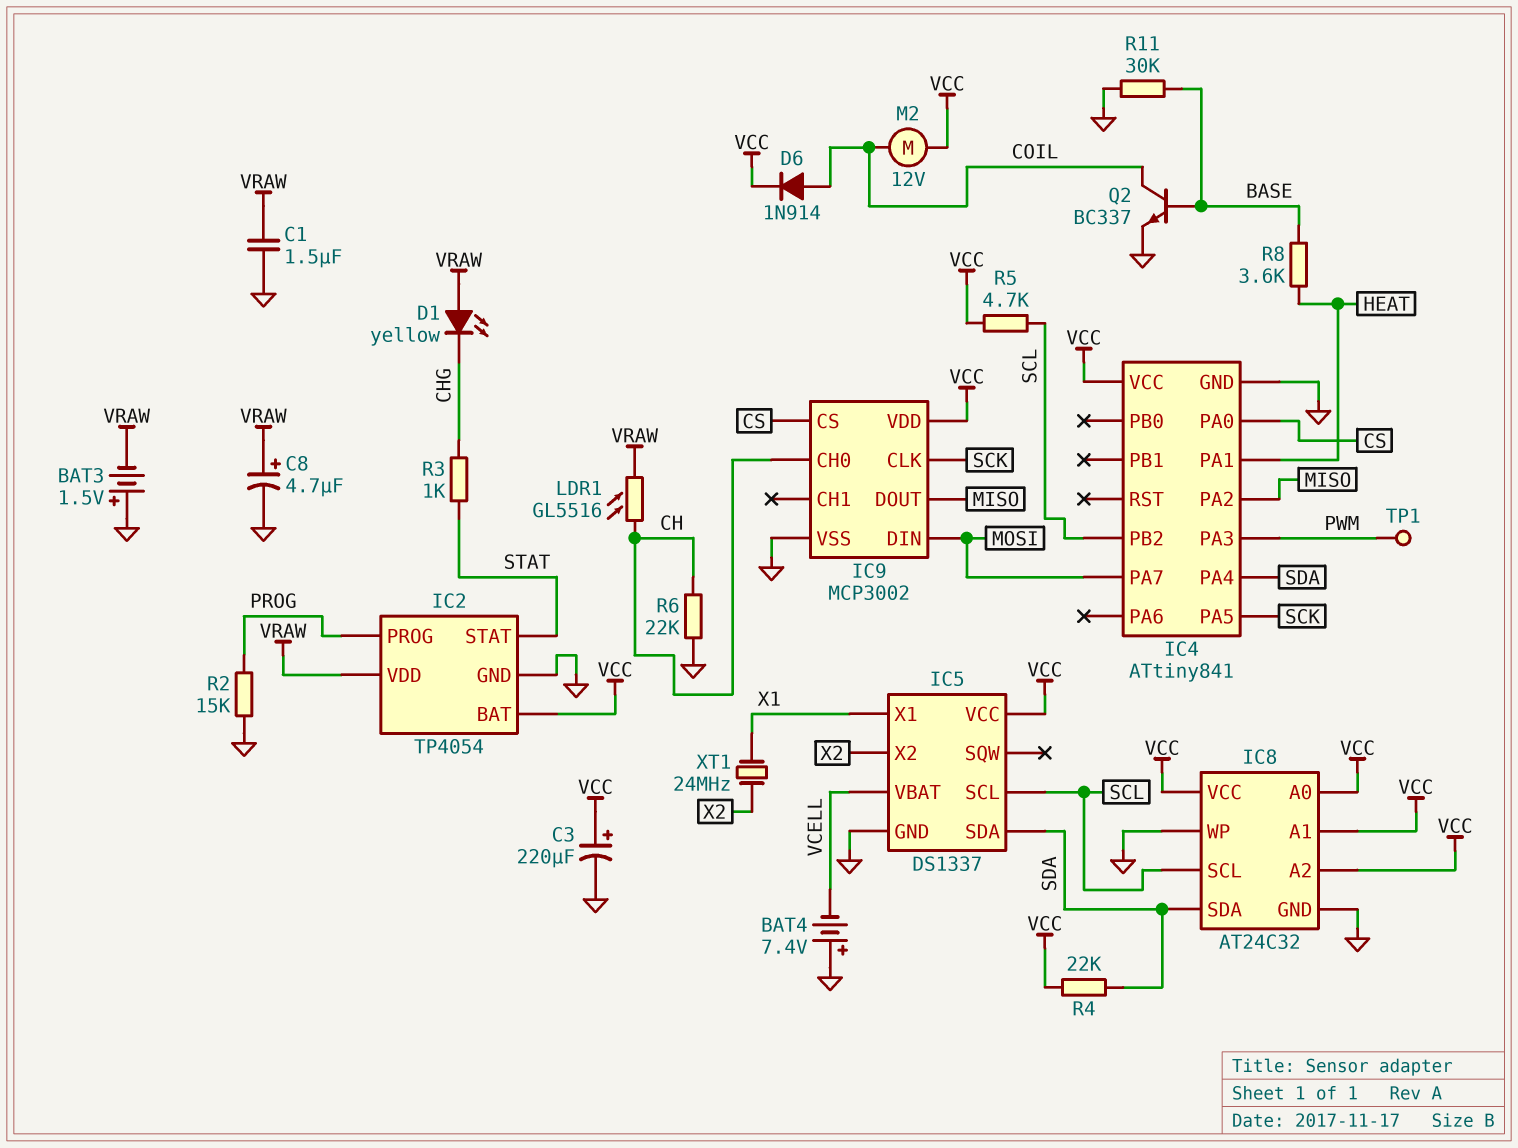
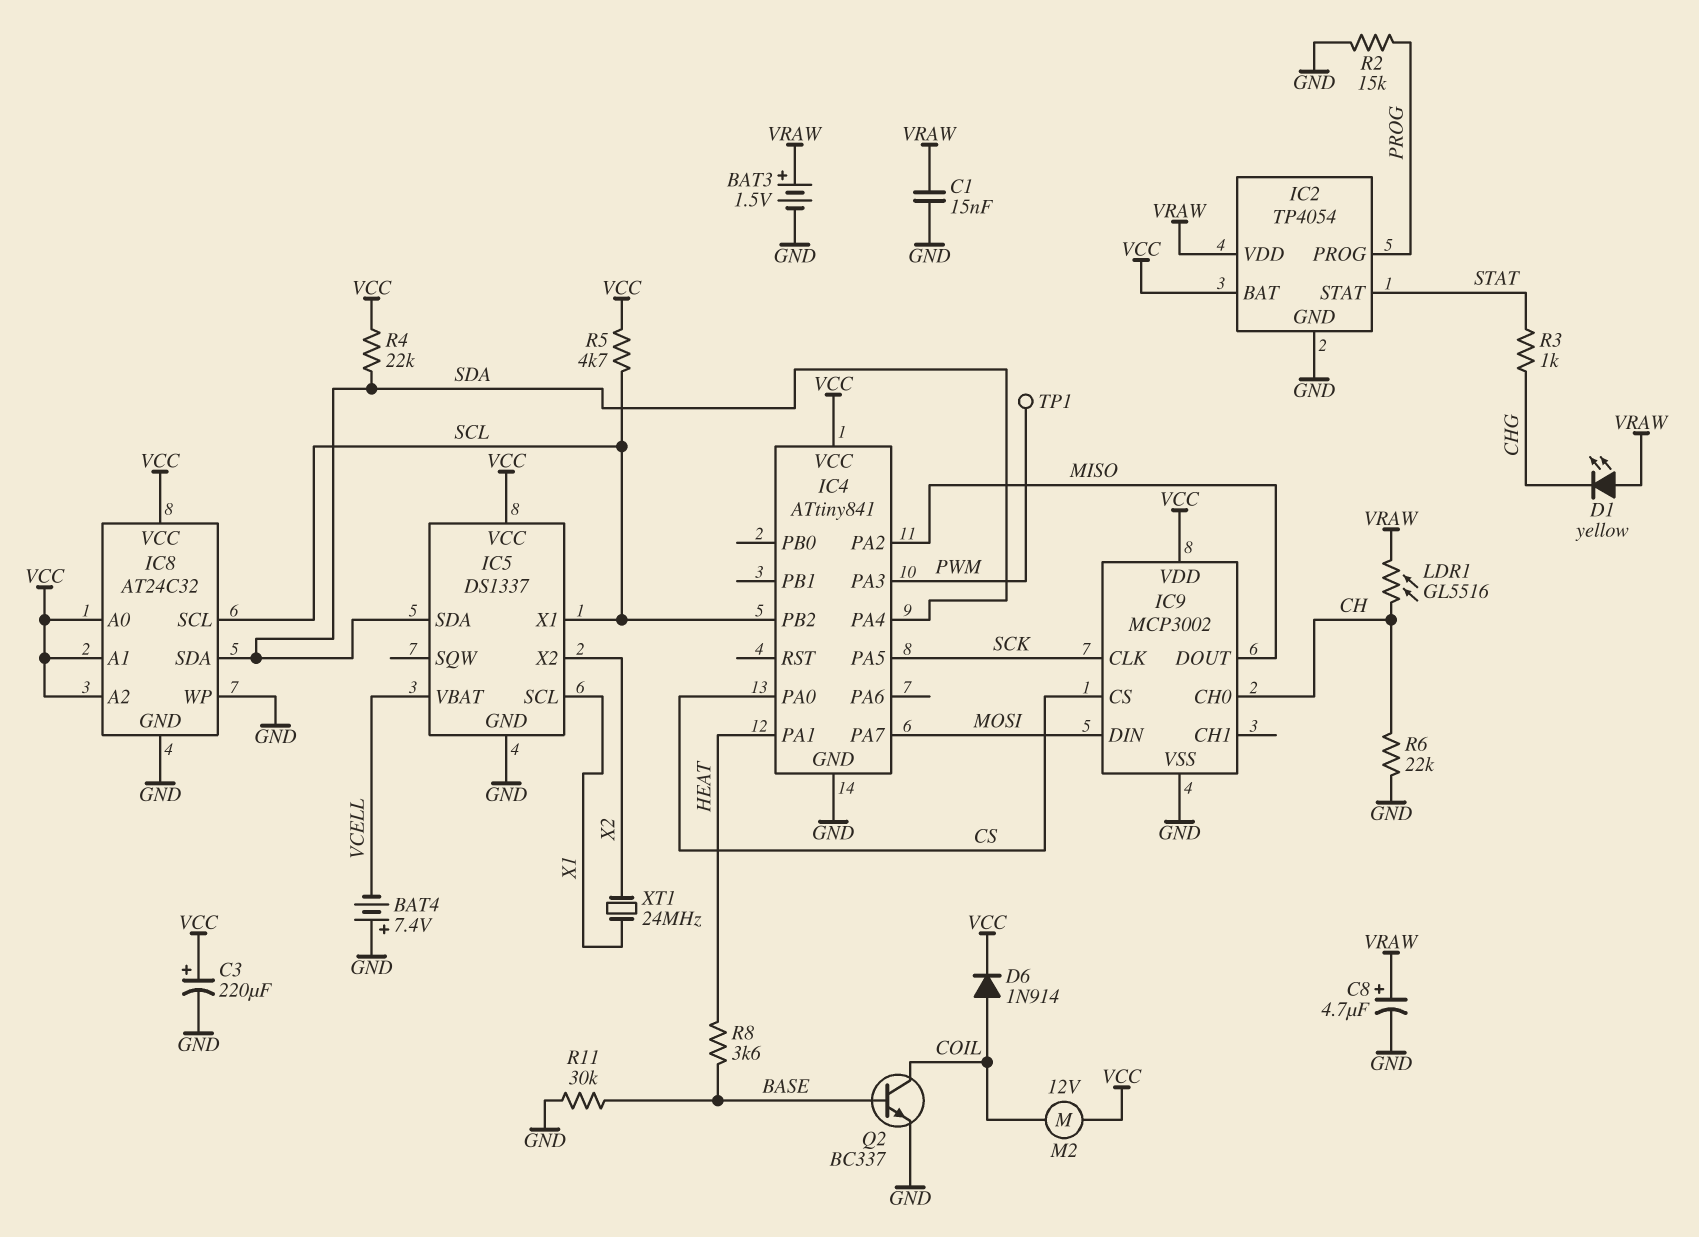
BAT3: 1.5V (plus GND, minus VRAW) -> 1.5V (plus VRAW, minus GND)
C1: 1.5uF (GND, VRAW) -> 15nF (GND, VRAW)
IC5 pin SCL: SCL -> X1
IC5 pin X1: X1 -> SCL

